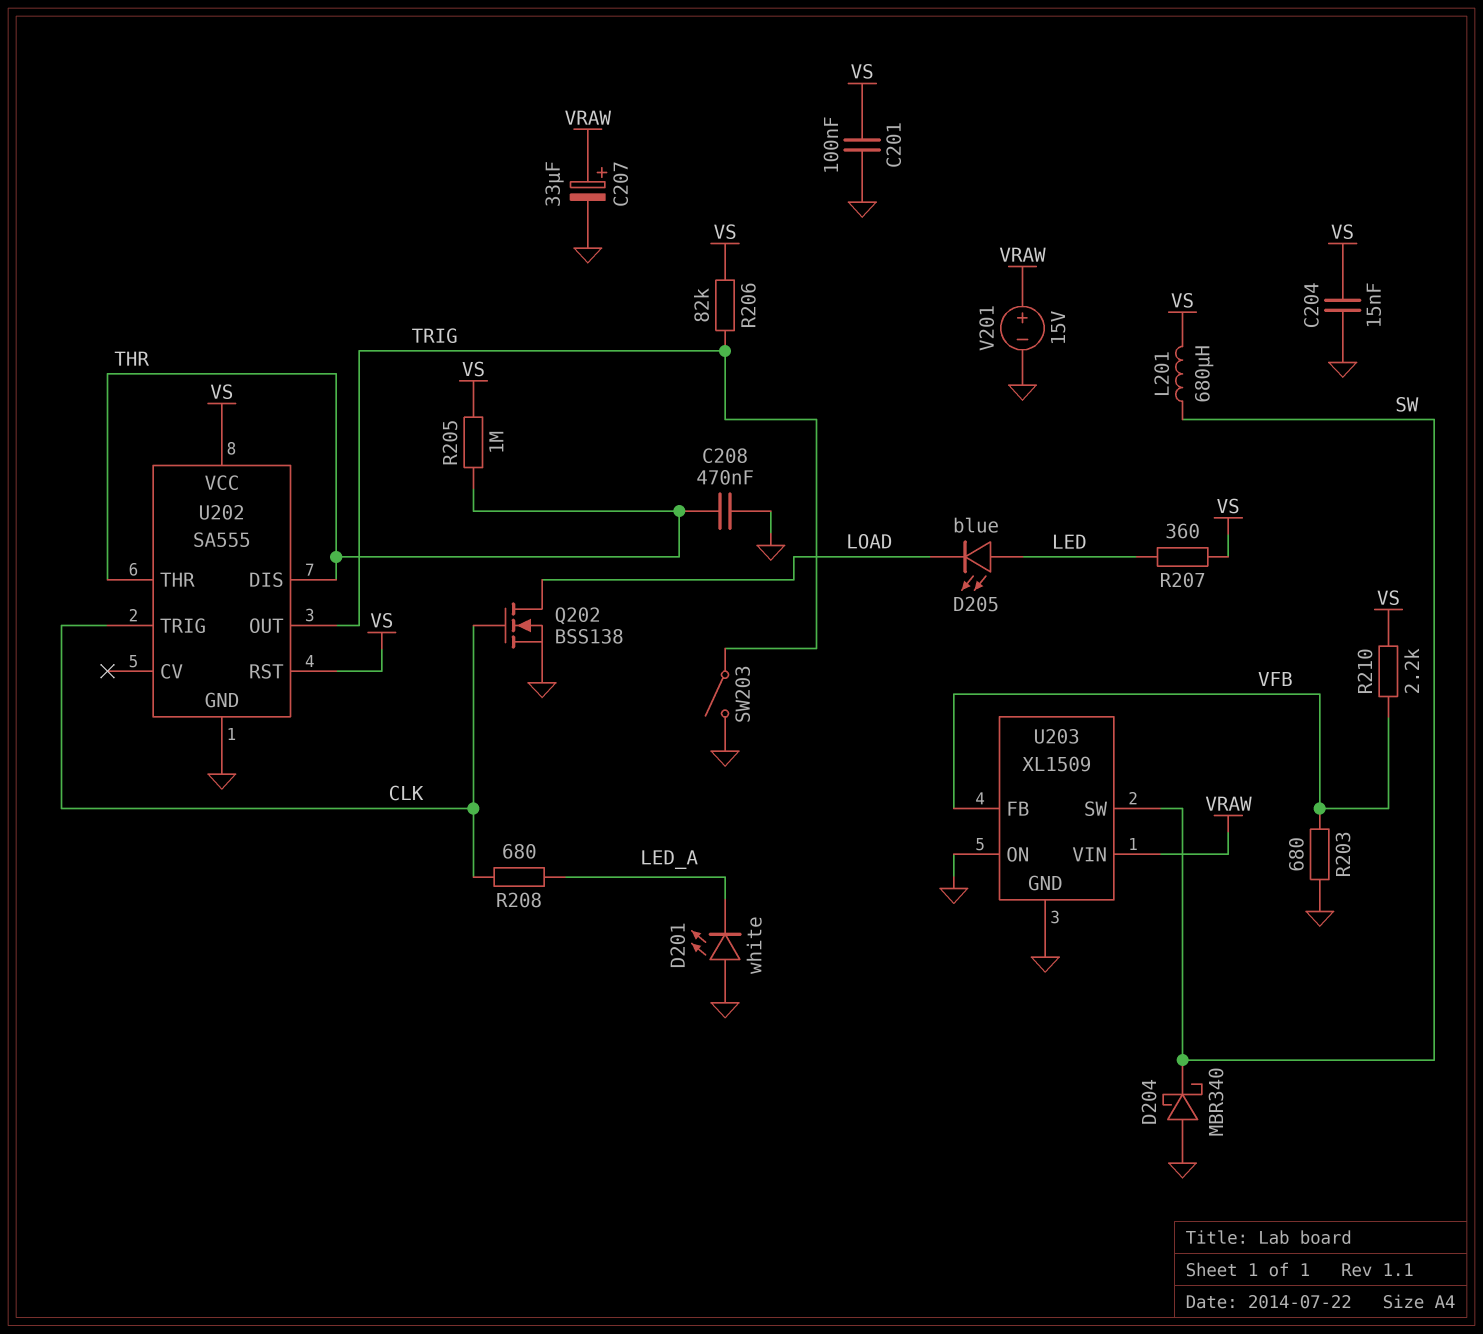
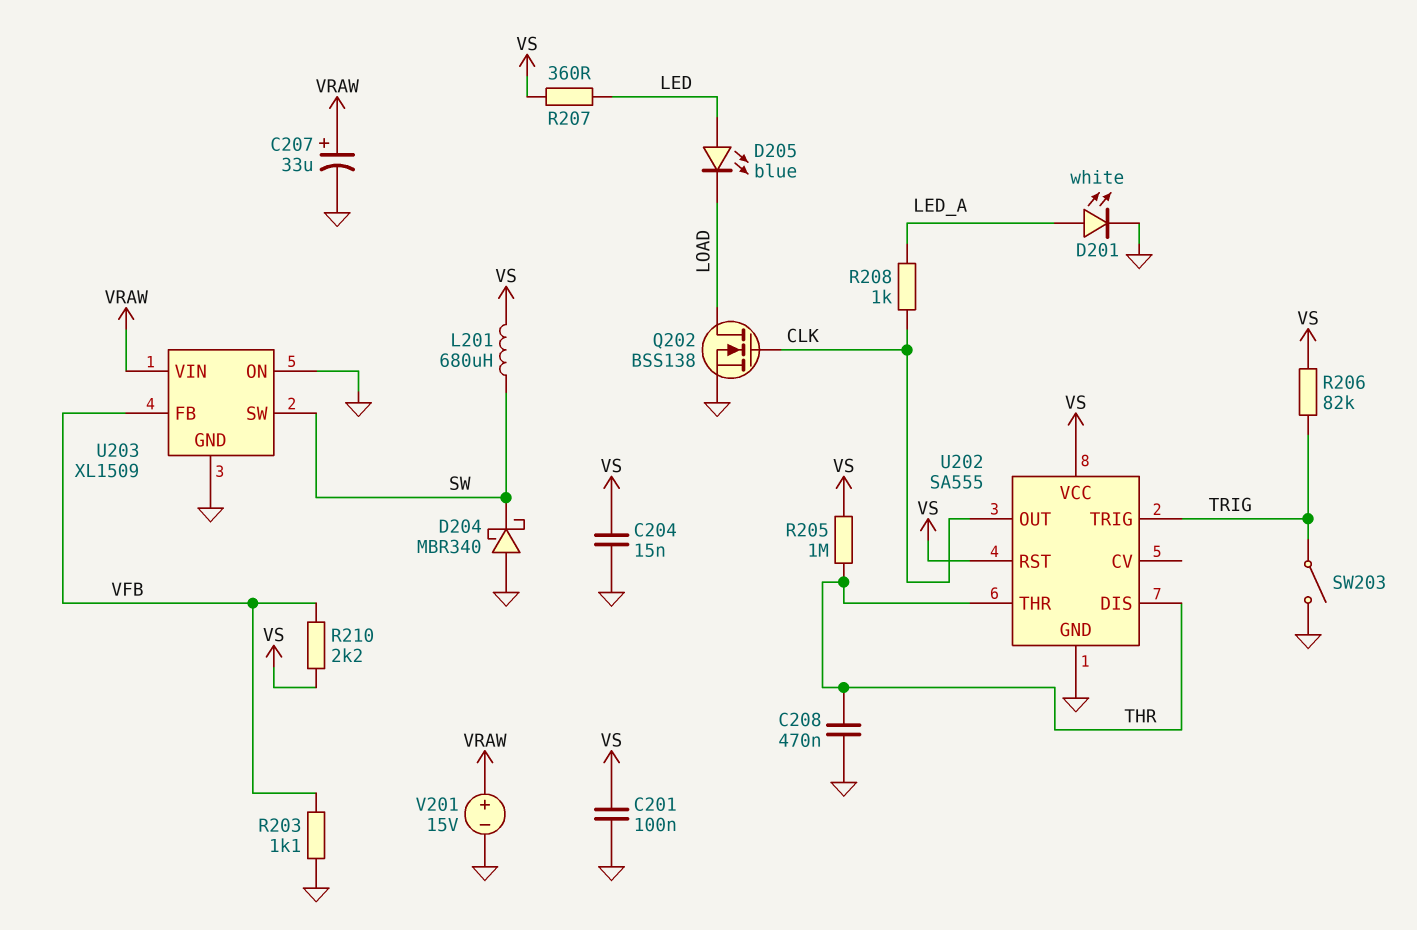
D201: LED white (A GND, K LED_A) -> LED white (A LED_A, K GND)
R203: 680 (GND, VFB) -> 1.1k (GND, VFB)
R208: 680 (CLK, LED_A) -> 1k (CLK, LED_A)
U202 pin OUT: TRIG -> CLK
U202 pin TRIG: CLK -> TRIG

